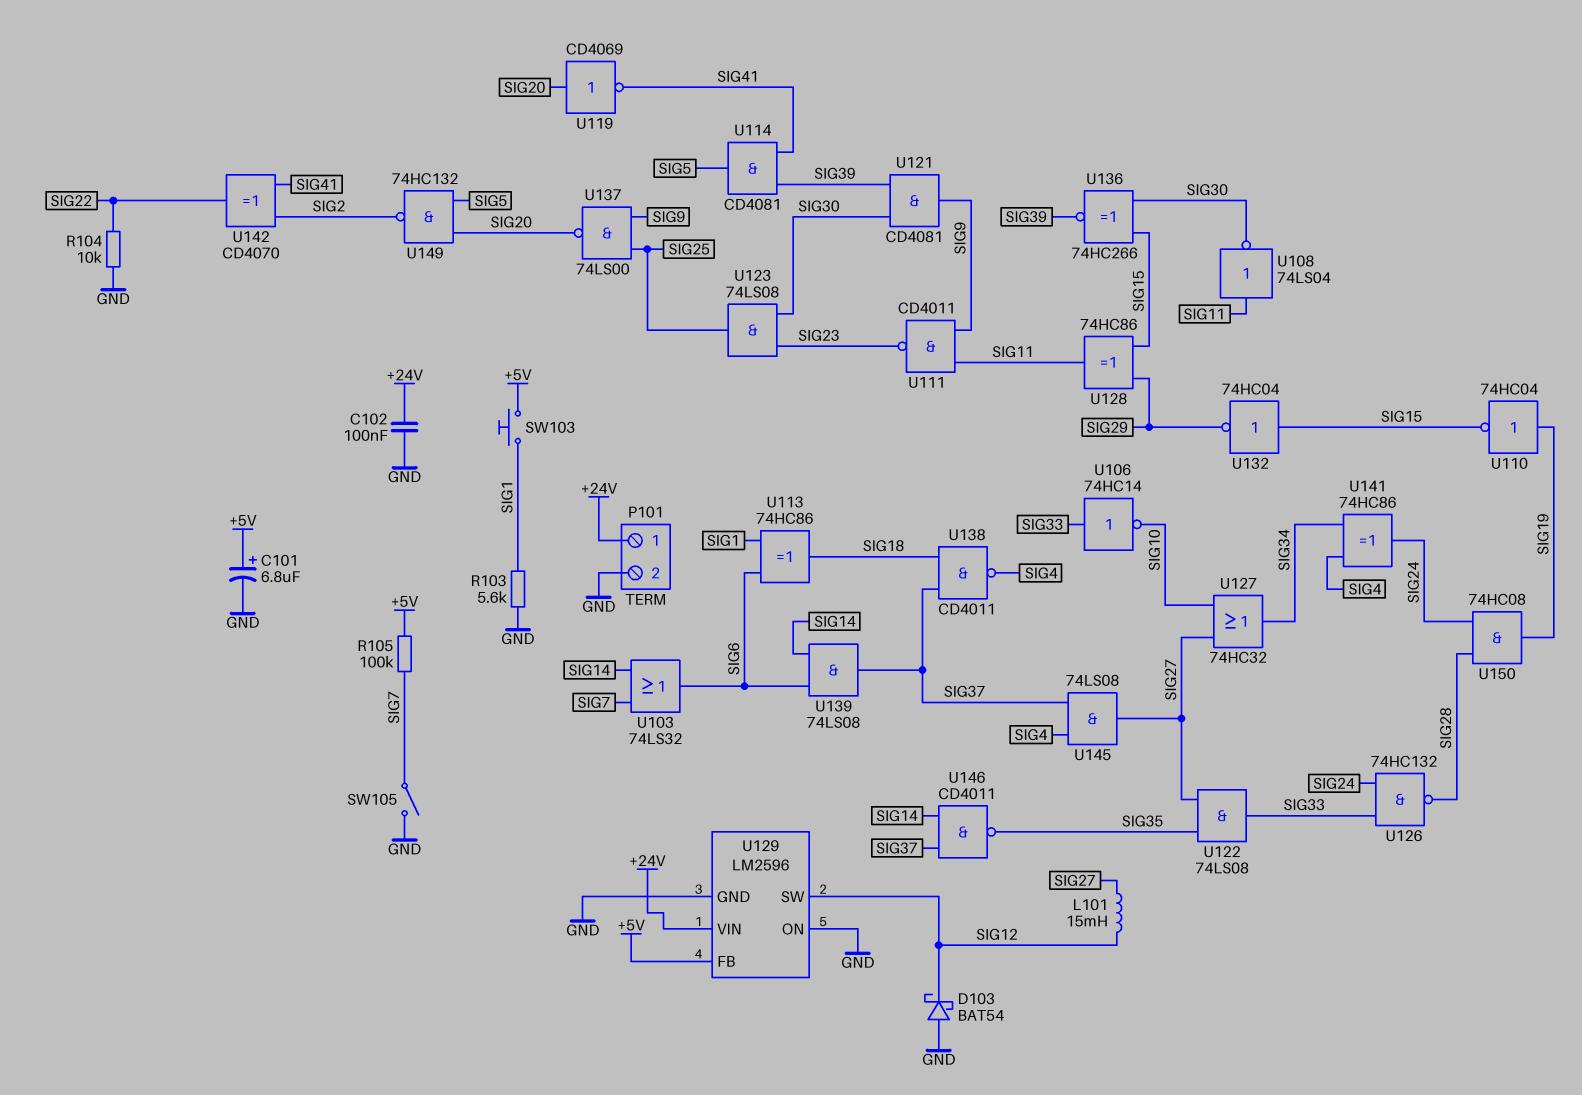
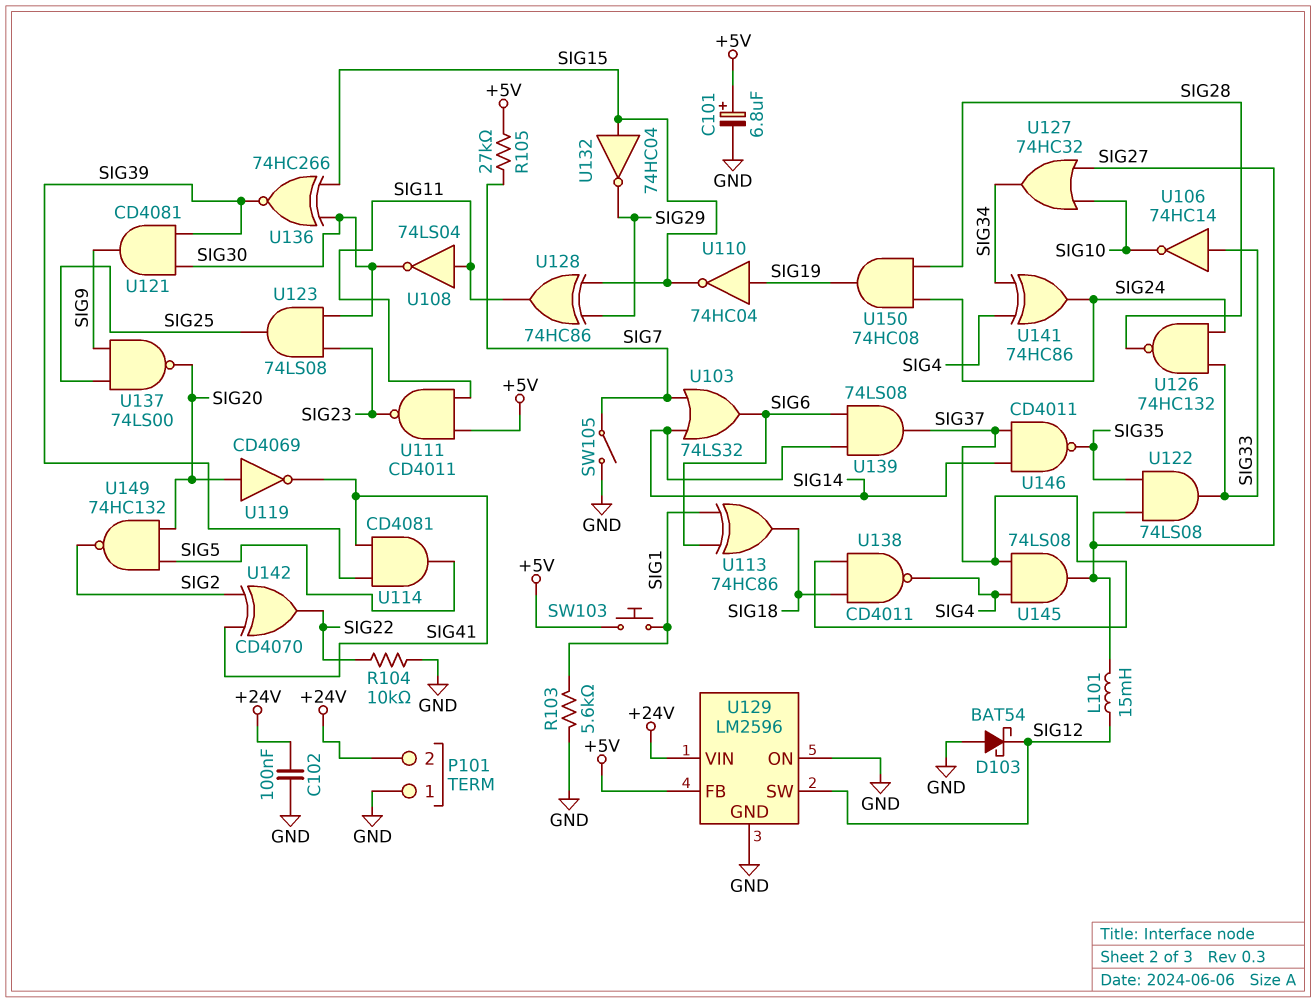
P101 pin 1: +24V -> GND
P101 pin 2: GND -> +24V
R105: 100k (+5V, SIG7) -> 27k (+5V, SIG7)
U111: NAND CD4011 (in SIG9, in SIG11, out SIG23) -> NAND CD4011 (in +5V, in SIG11, out SIG23)

